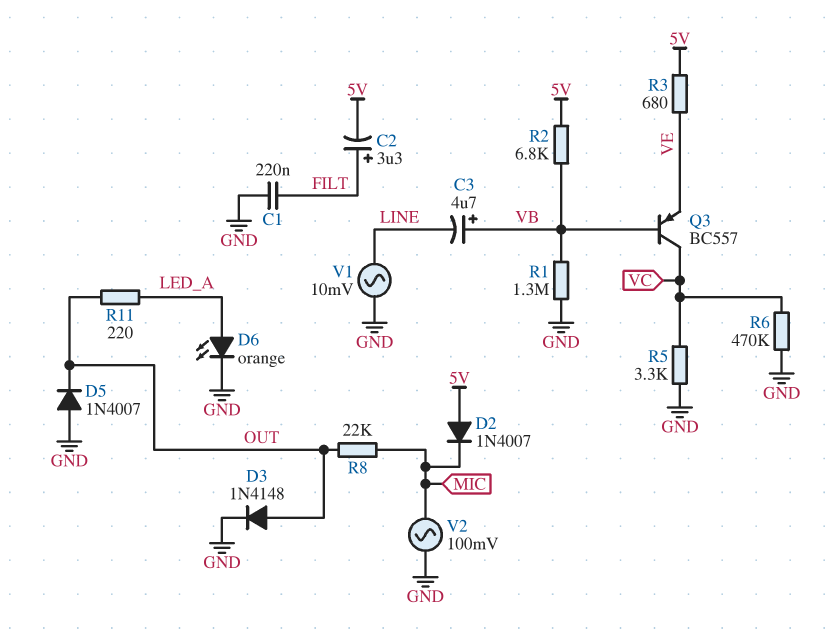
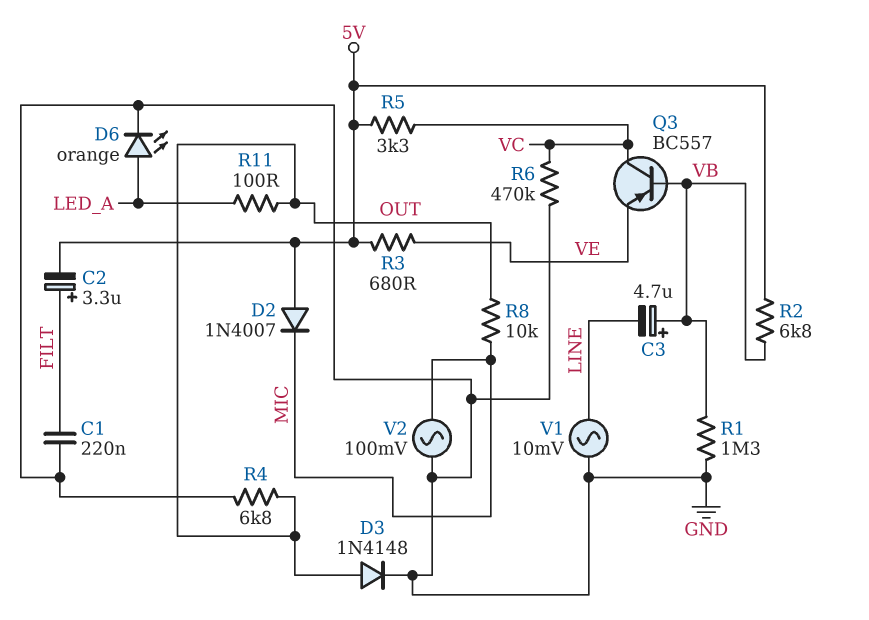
D5: diode 1N4007 (A GND, K OUT) -> none
R4: none -> 6.8k (GND, OUT)
R5: 3.3k (GND, VC) -> 3.3k (5V, VC)
R8: 22k (MIC, OUT) -> 10k (MIC, OUT)
R11: 220 (LED_A, OUT) -> 100 (LED_A, OUT)

